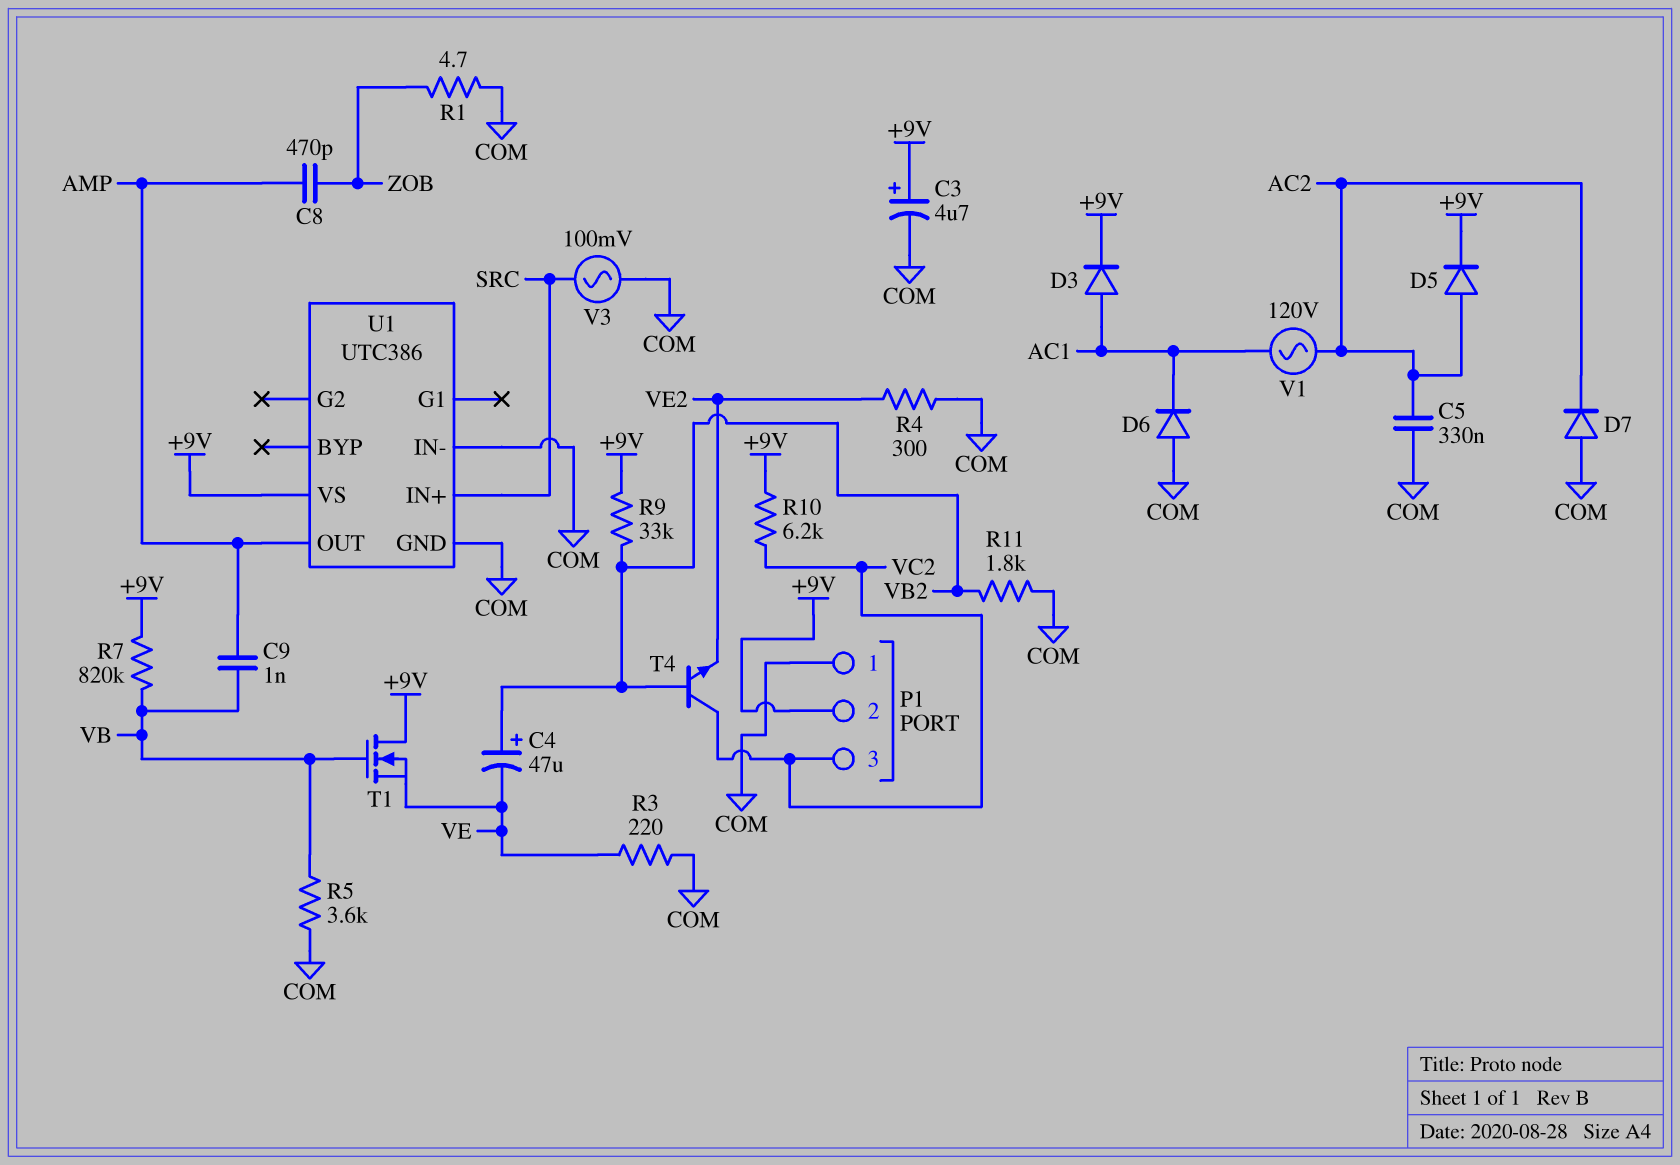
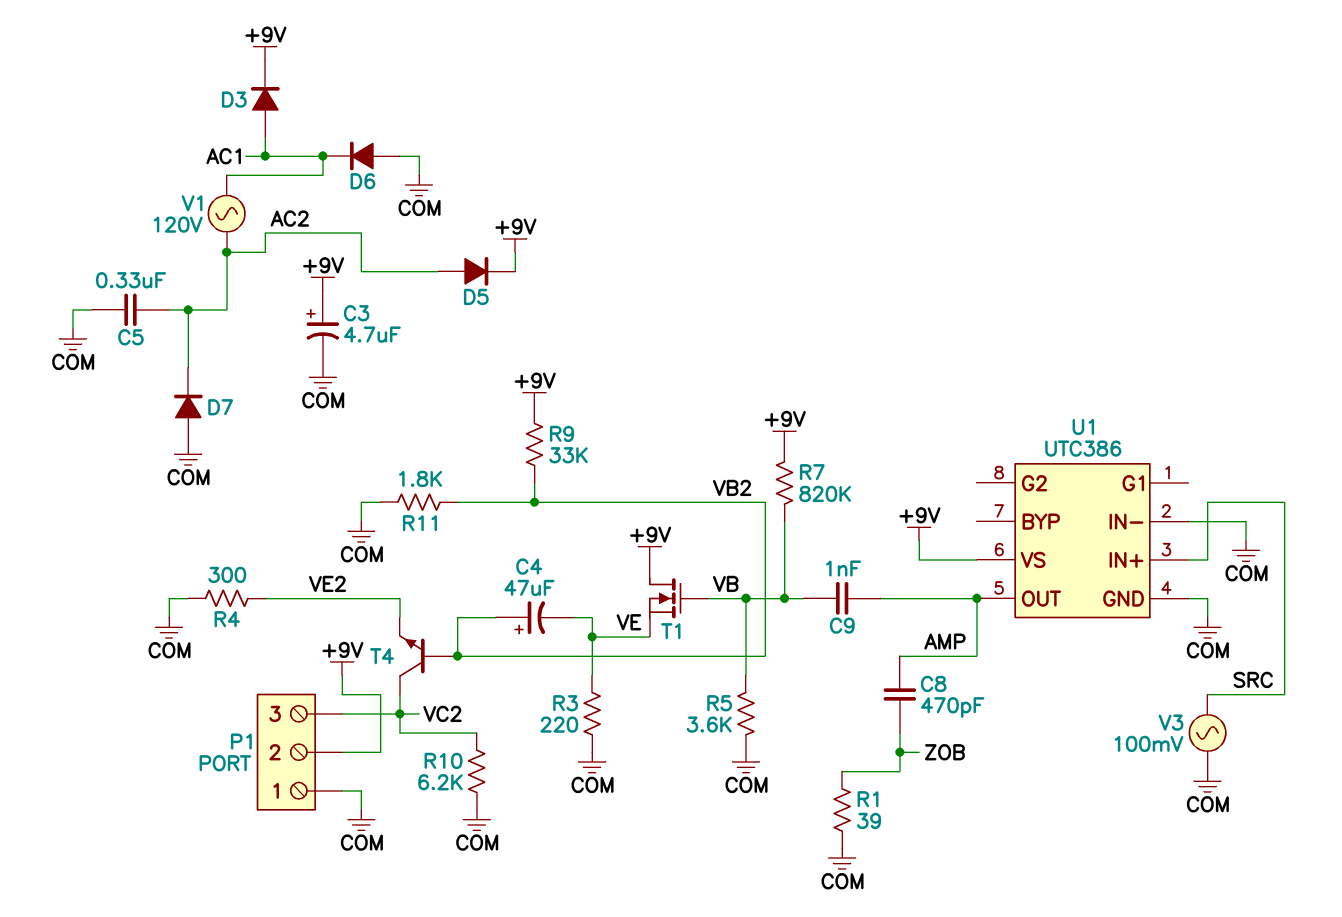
R1: 4.7 (COM, ZOB) -> 39 (COM, ZOB)
R10: 6.2k (+9V, VC2) -> 6.2k (COM, VC2)

